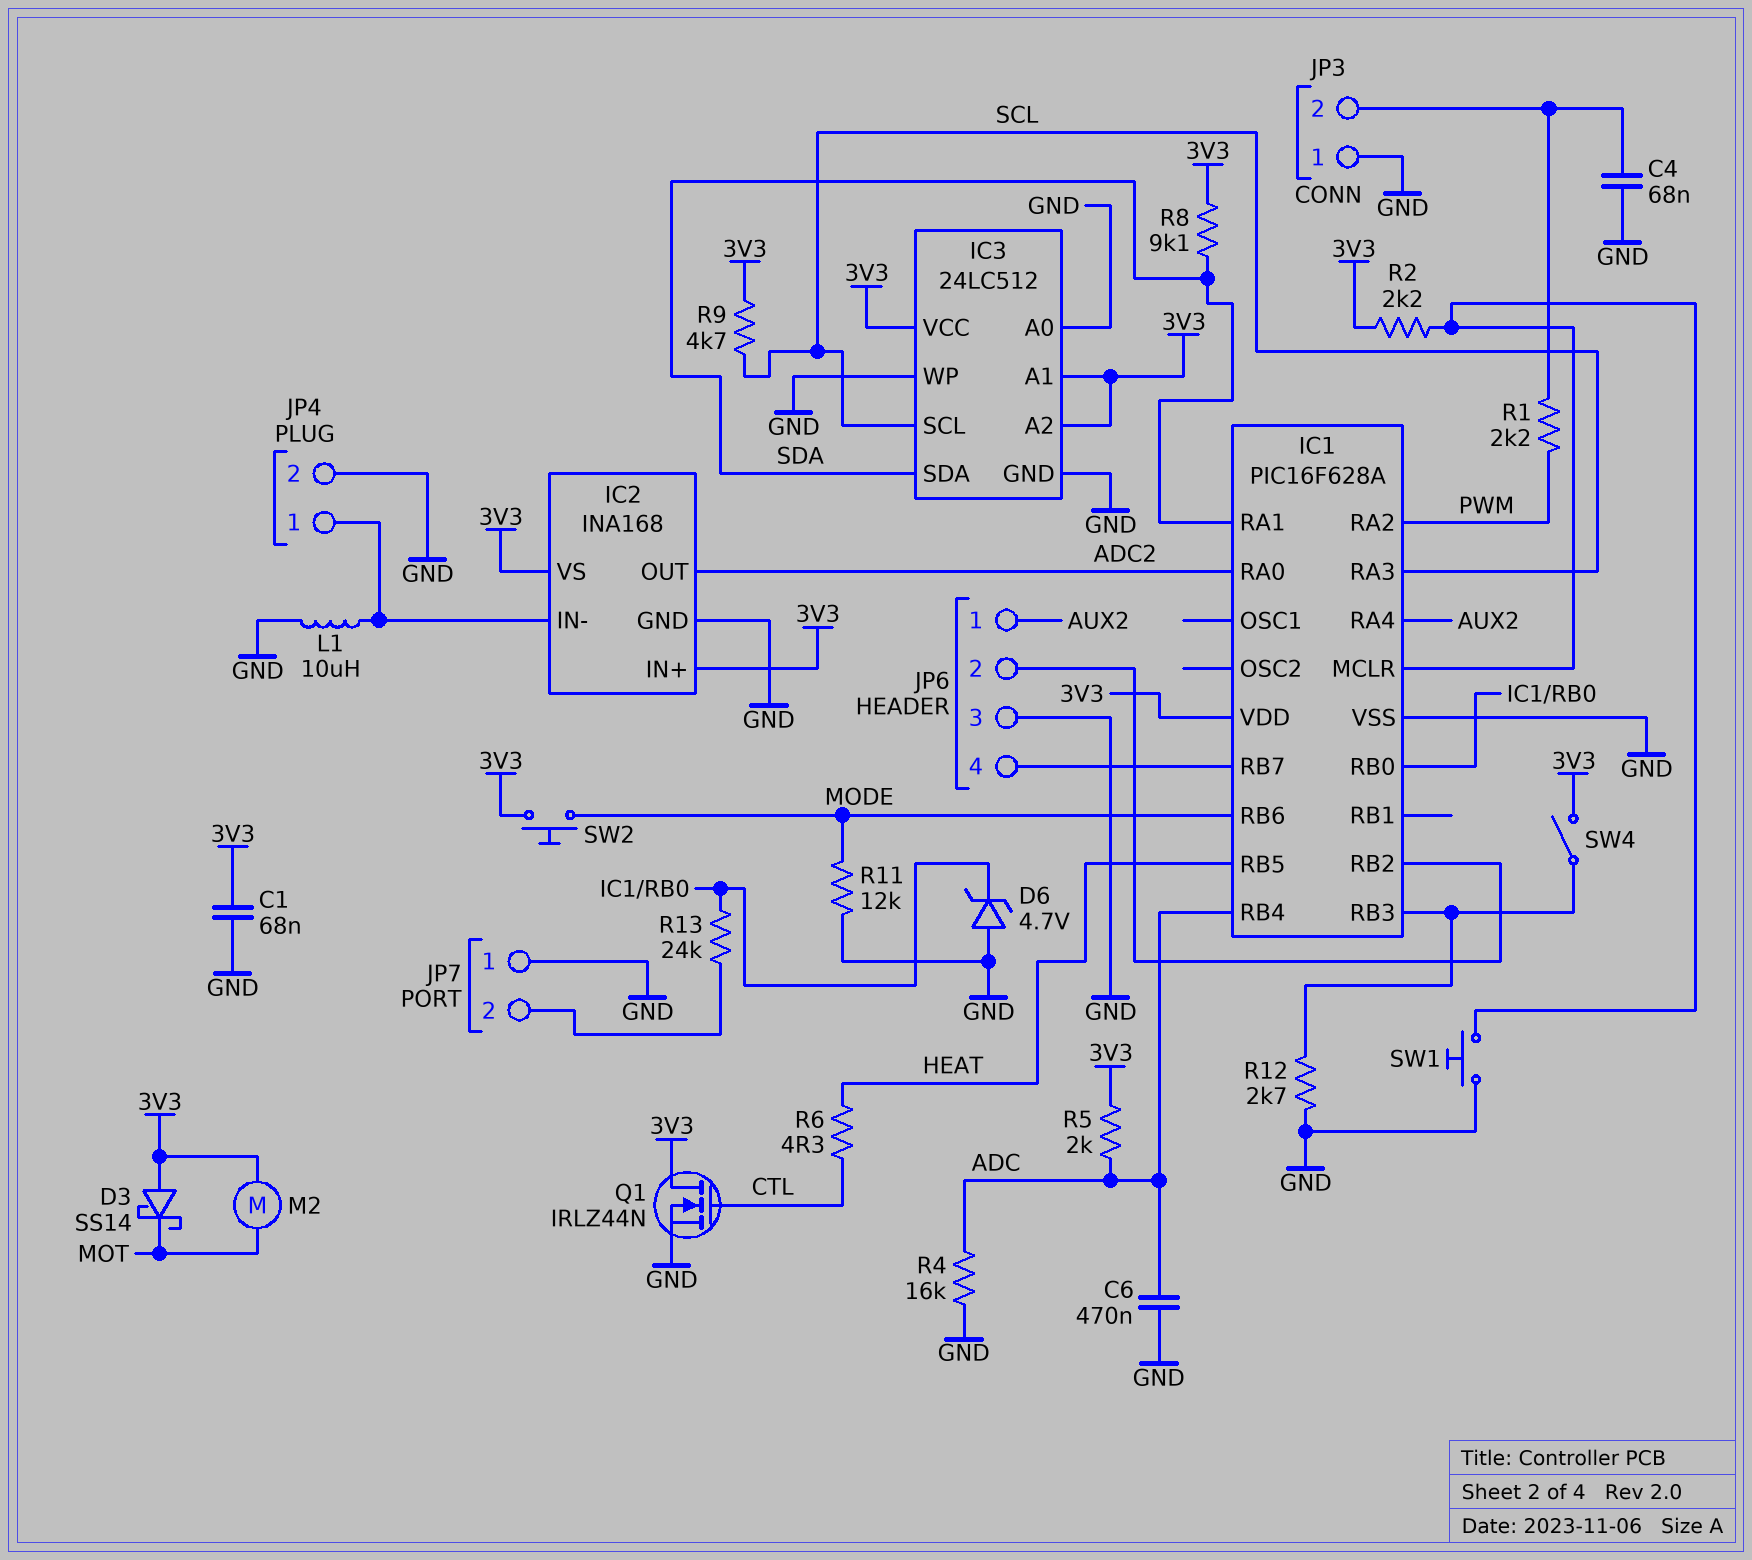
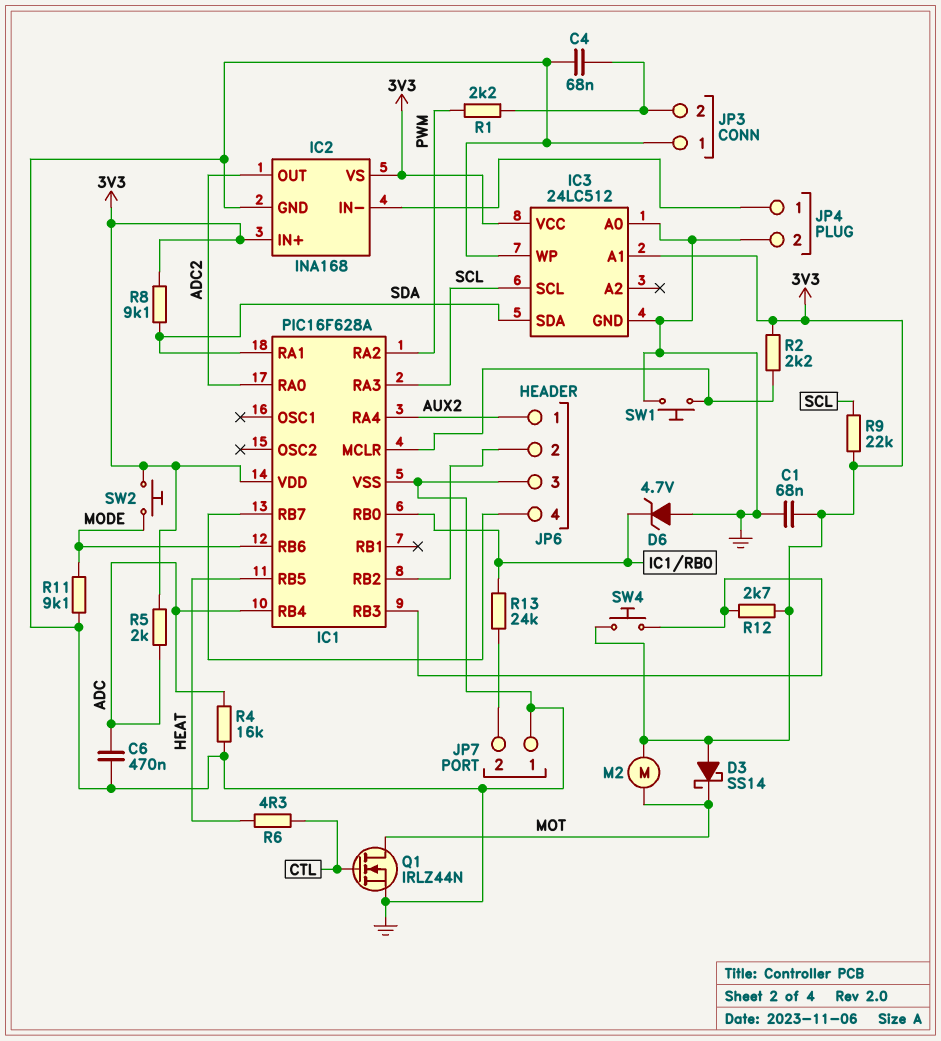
IC3 pin A2: 3V3 -> none
L1: 10uH (GND, IC2/IN-) -> none
Q1: NMOS IRLZ44N (G CTL, D 3V3, S GND) -> NMOS IRLZ44N (G CTL, D MOT, S GND)
R9: 4.7k (3V3, SCL) -> 22k (3V3, SCL)
R11: 12k (GND, MODE) -> 9.1k (GND, MODE)
R12: 2.7k (GND, IC1/RB3) -> 2.7k (3V3, IC1/RB3)
SW4: switch (3V3, IC1/RB3) -> button (3V3, IC1/RB3)

